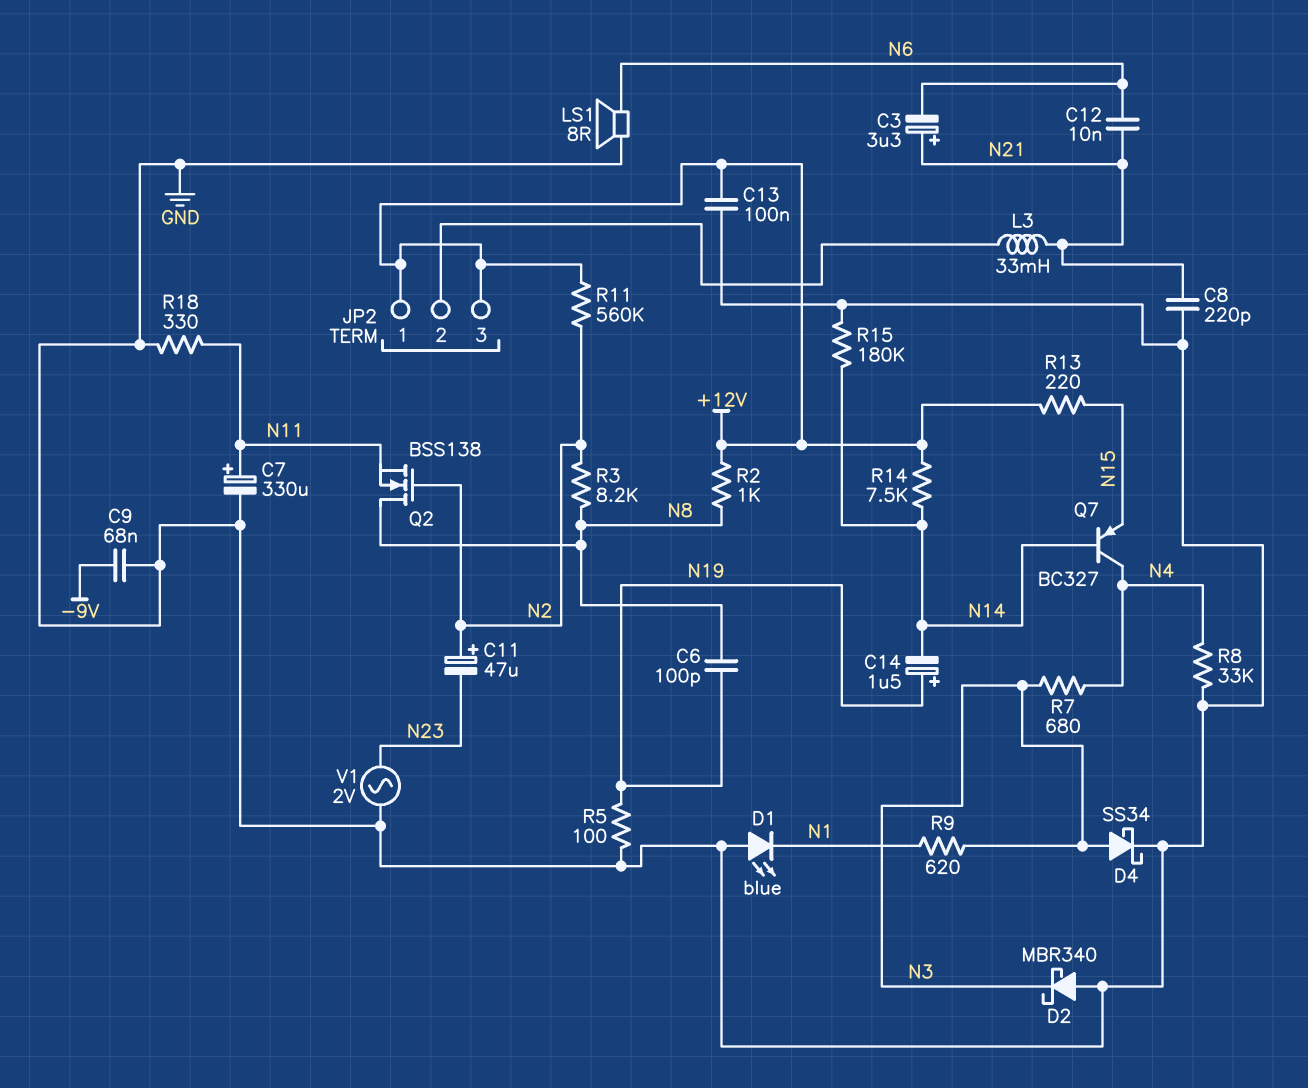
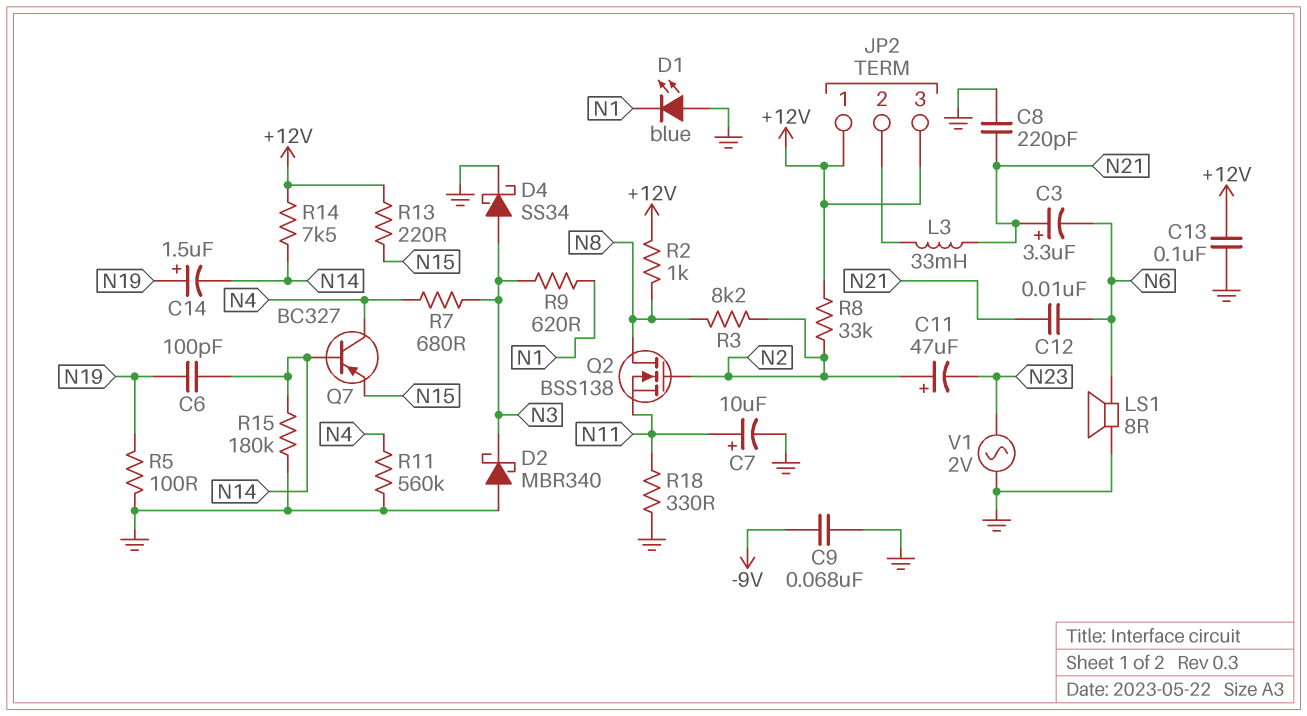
C6: 100pF (N8, N19) -> 100pF (N14, N19)
C7: 330uF (plus N11, minus GND) -> 10uF (plus N11, minus GND)
R8: 33k (GND, N4) -> 33k (+12V, N2)
R11: 560k (+12V, N2) -> 560k (GND, N4)

